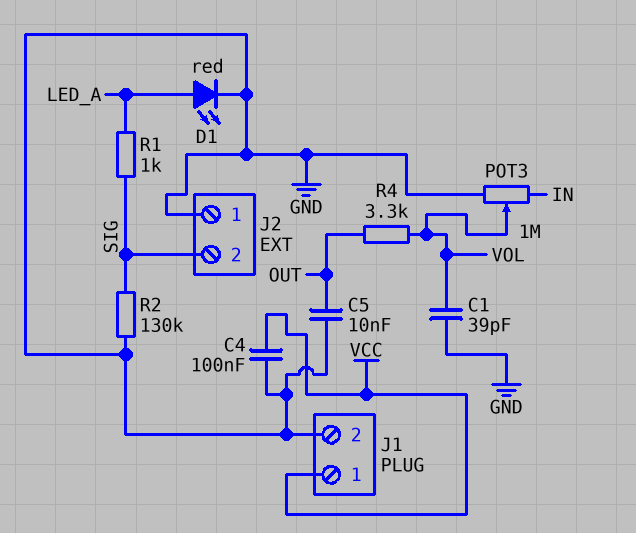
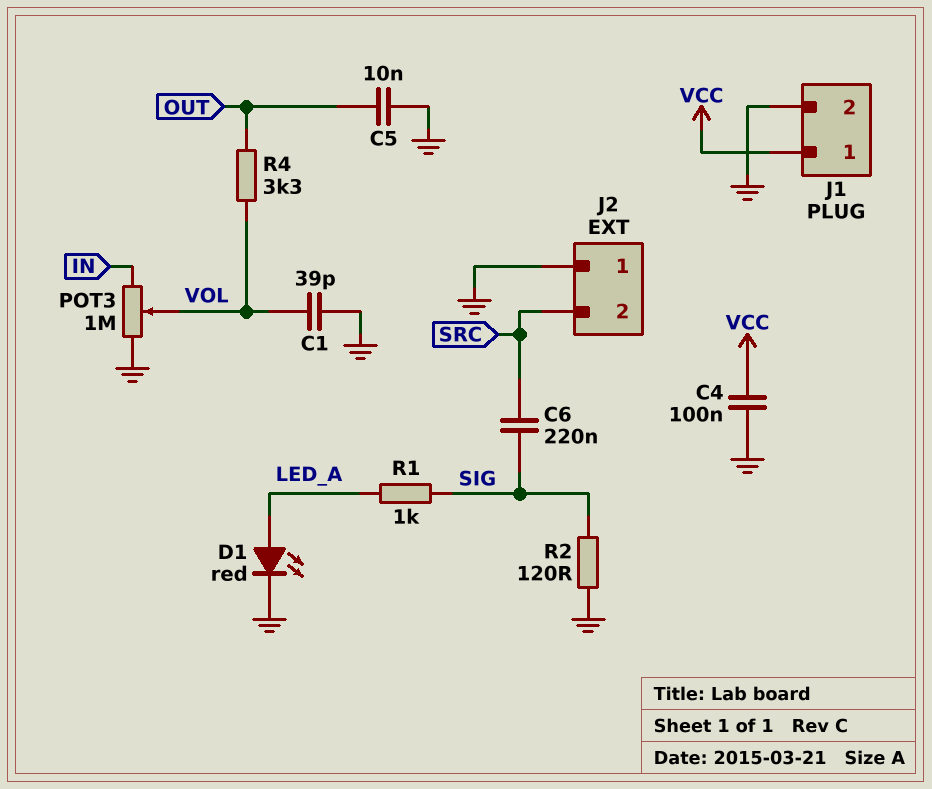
C6: none -> 220nF (SIG, SRC)
J2 pin 2: SIG -> SRC
R2: 130k (GND, SIG) -> 120 (GND, SIG)

